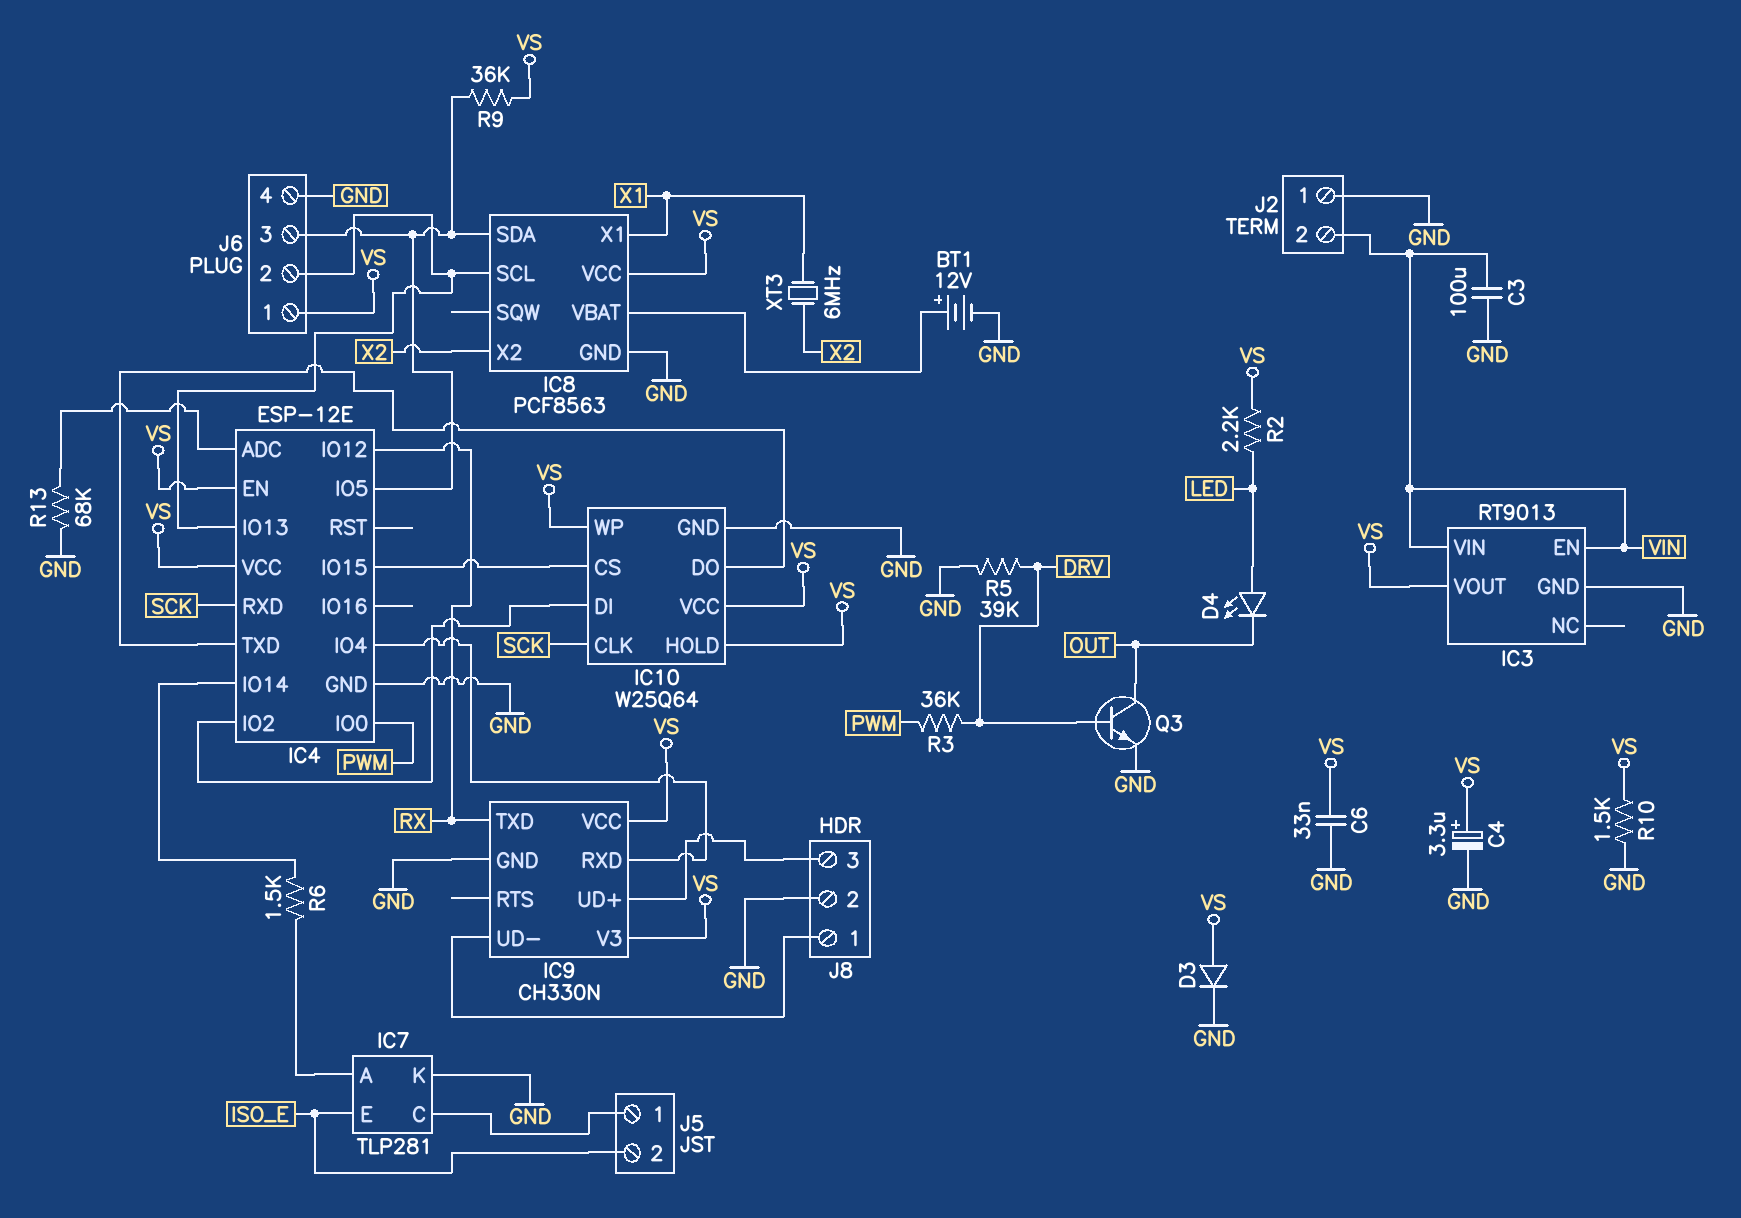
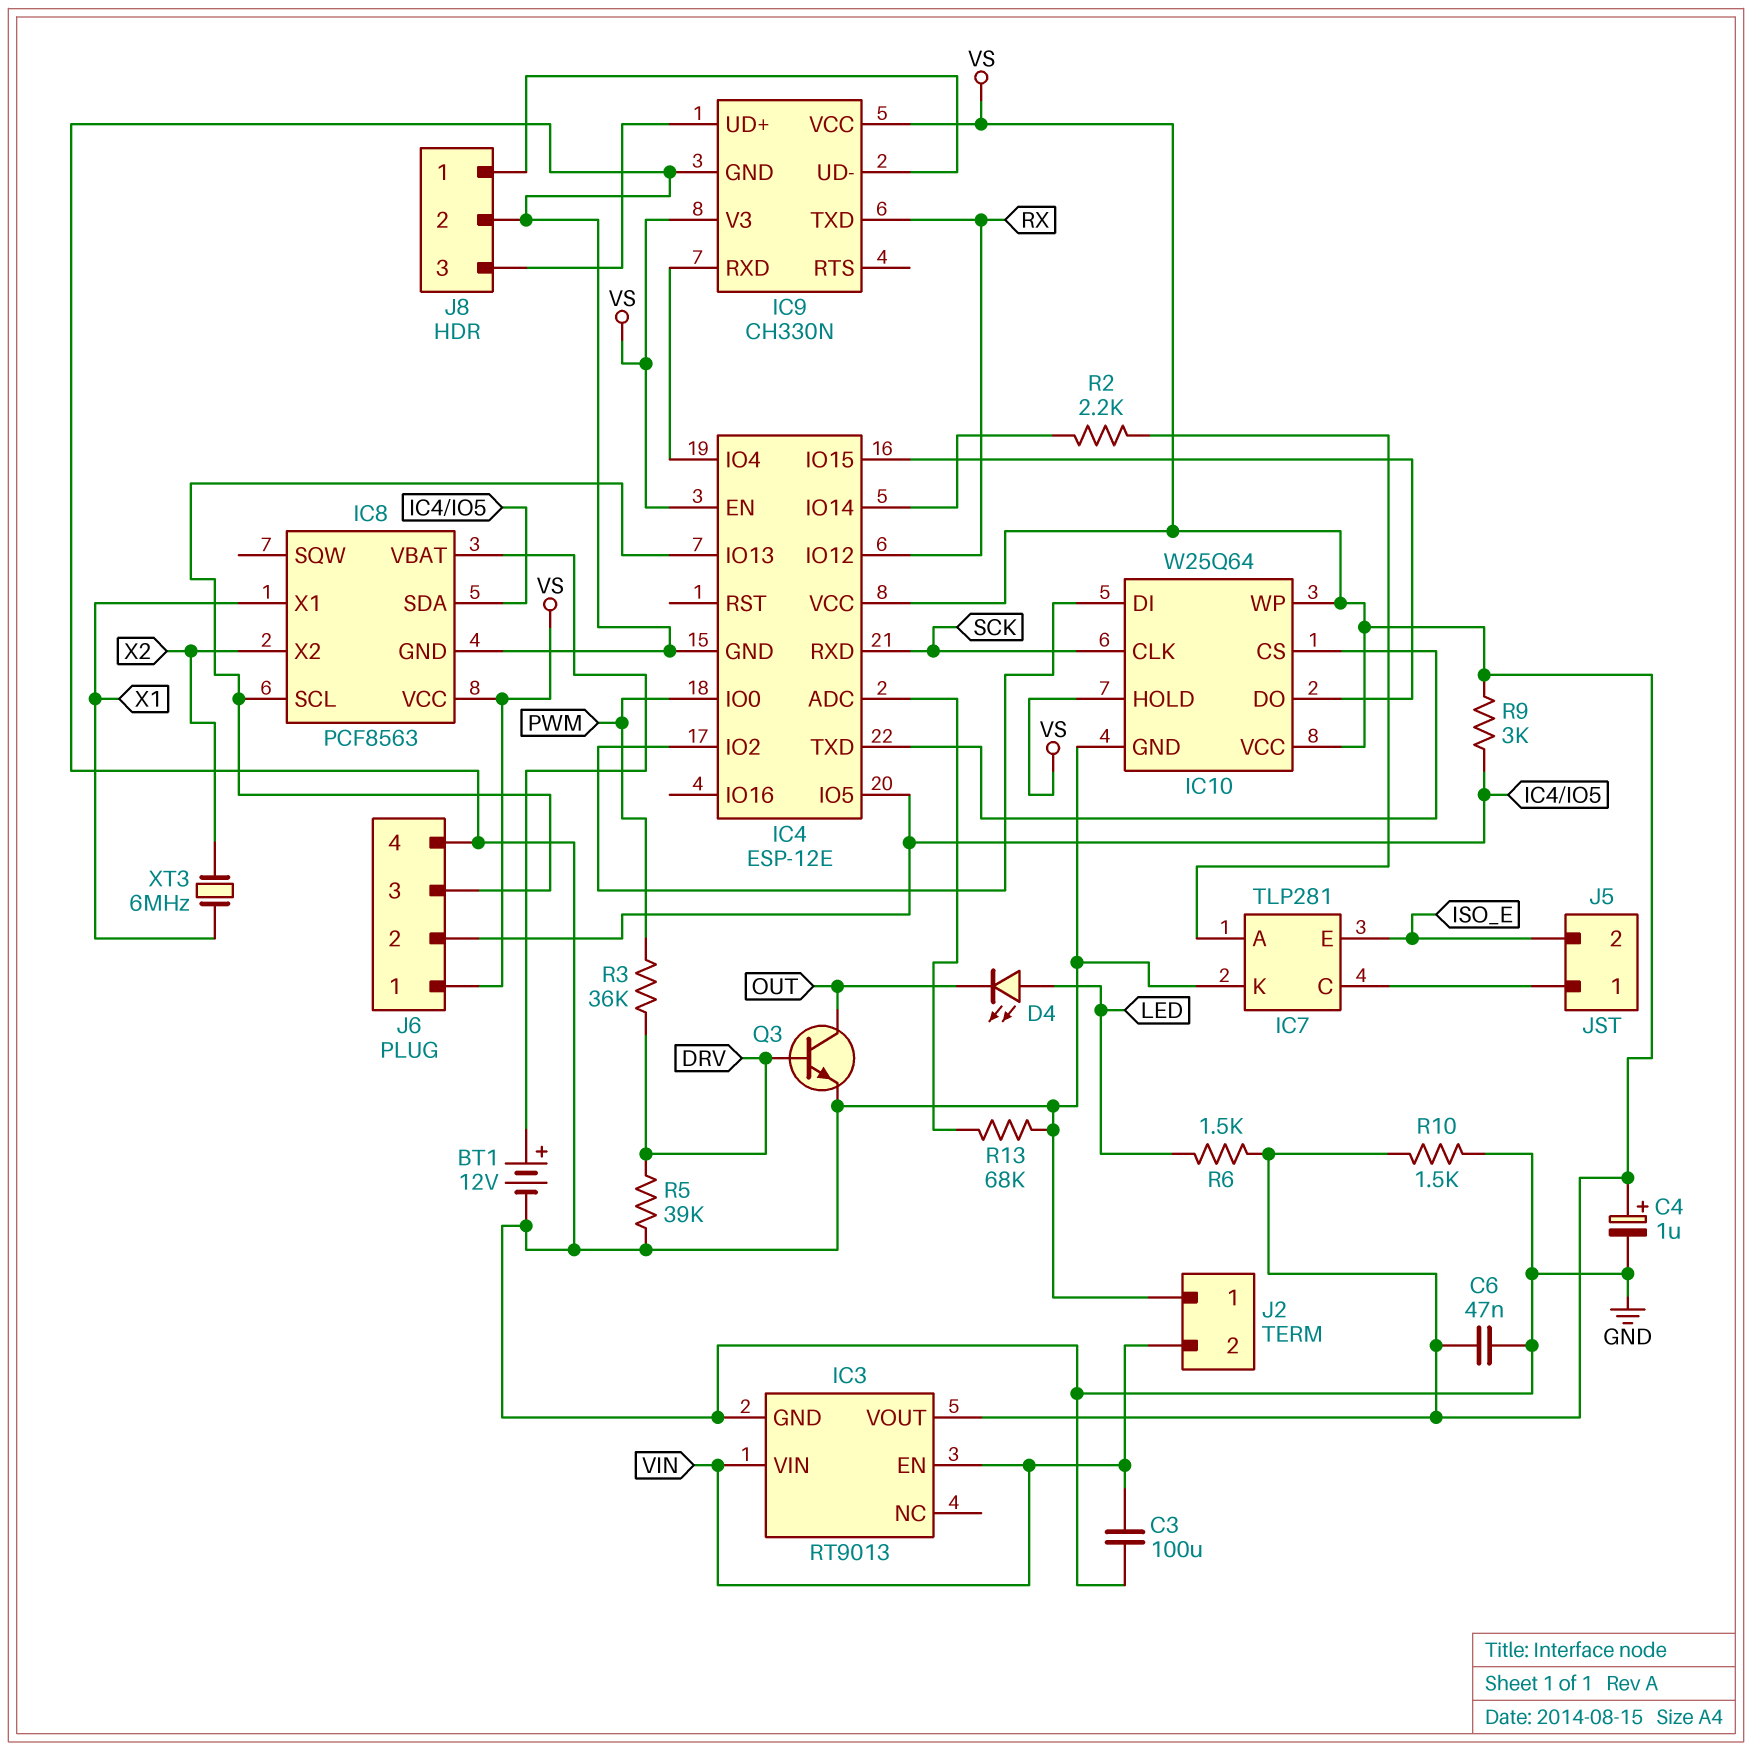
C4: 3.3uF (plus VS, minus GND) -> 1uF (plus VS, minus GND)
C6: 33nF (GND, VS) -> 47nF (GND, VS)
D3: diode (A VS, K GND) -> none
IC10 pin CS: IC4/IO15 -> IC4/TXD
IC10 pin DO: IC4/TXD -> IC4/IO15
J6 pin 2: IC4/IO13 -> IC4/IO5
J6 pin 3: IC4/IO5 -> IC4/IO13
R2: 2.2k (LED, VS) -> 2.2k (IC4/IO14, IC7/A)
R6: 1.5k (IC4/IO14, IC7/A) -> 1.5k (LED, VS)
R9: 36k (IC4/IO5, VS) -> 3k (IC4/IO5, VS)

